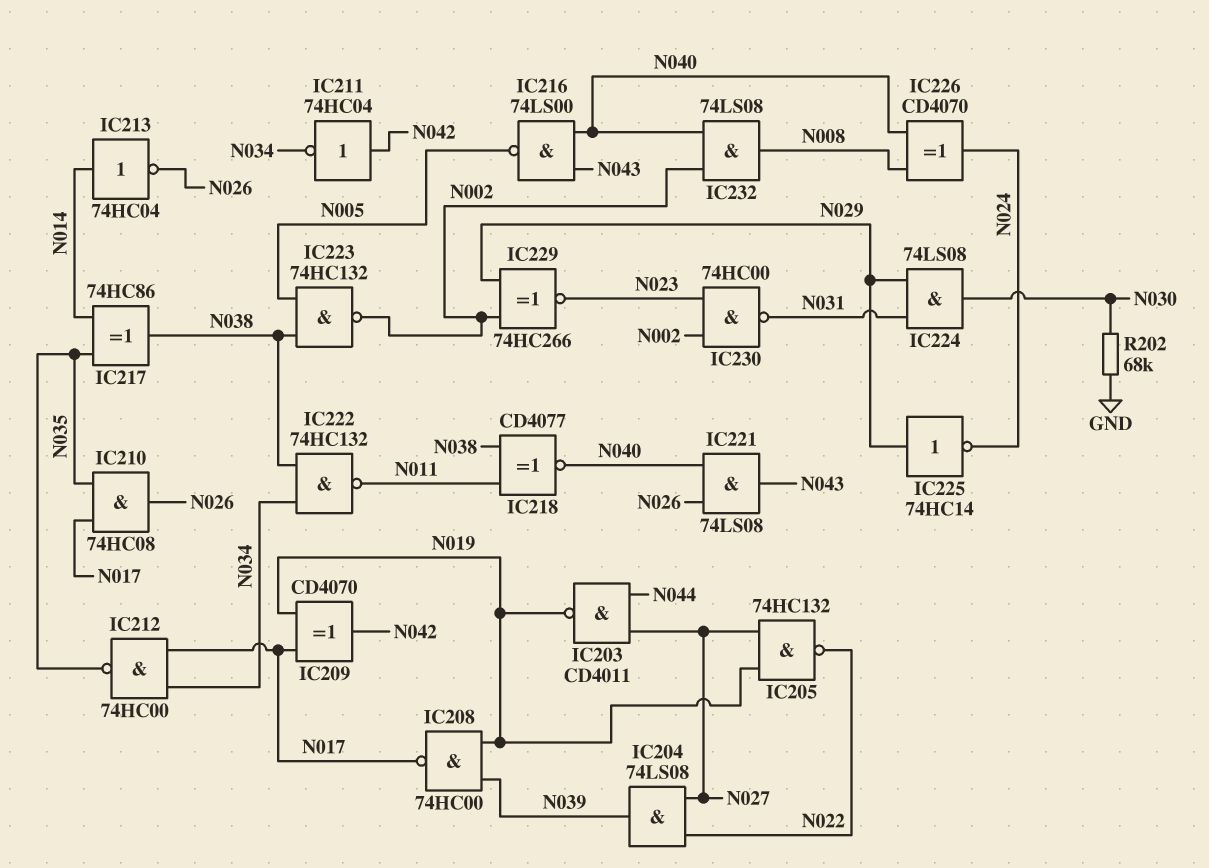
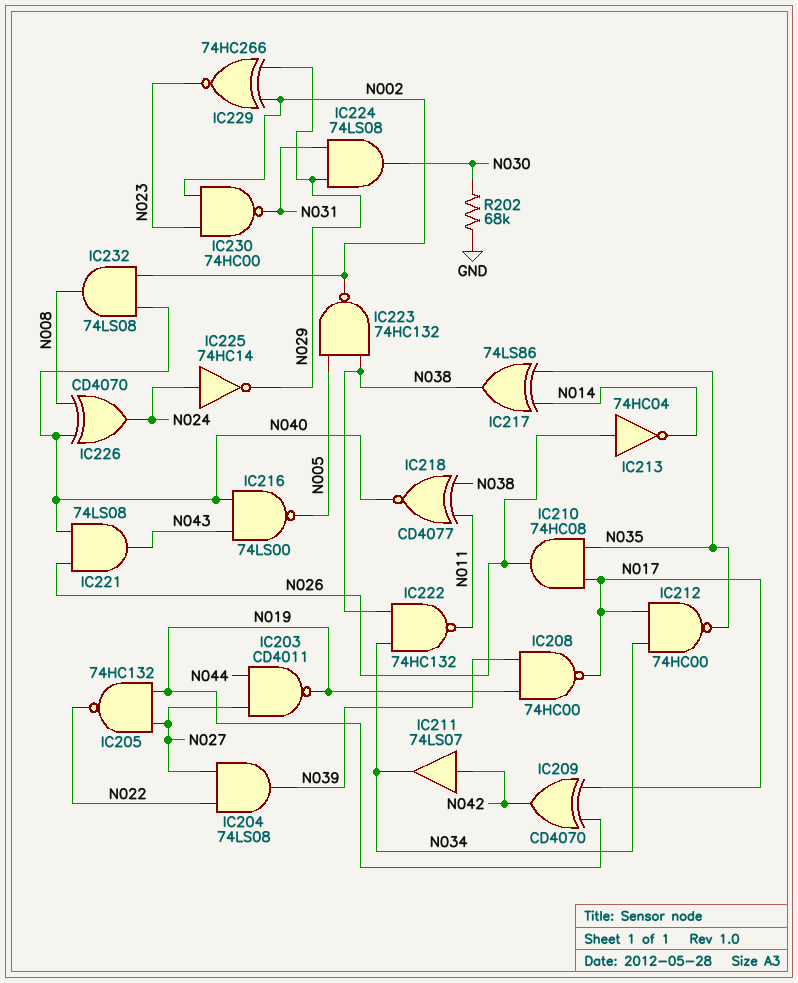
IC211: NOT 74HC04 (in N042, out N034) -> buffer 74LS07 (in N042, out N034)
IC213: NOT 74HC04 (in N014, out N026) -> NOT 74HC04 (in N026, out N014)
IC217: XOR 74HC86 (in N014, in N035, out N038) -> XOR 74LS86 (in N014, in N035, out N038)
IC225: NOT 74HC14 (in N029, out N024) -> NOT 74HC14 (in N024, out N029)

